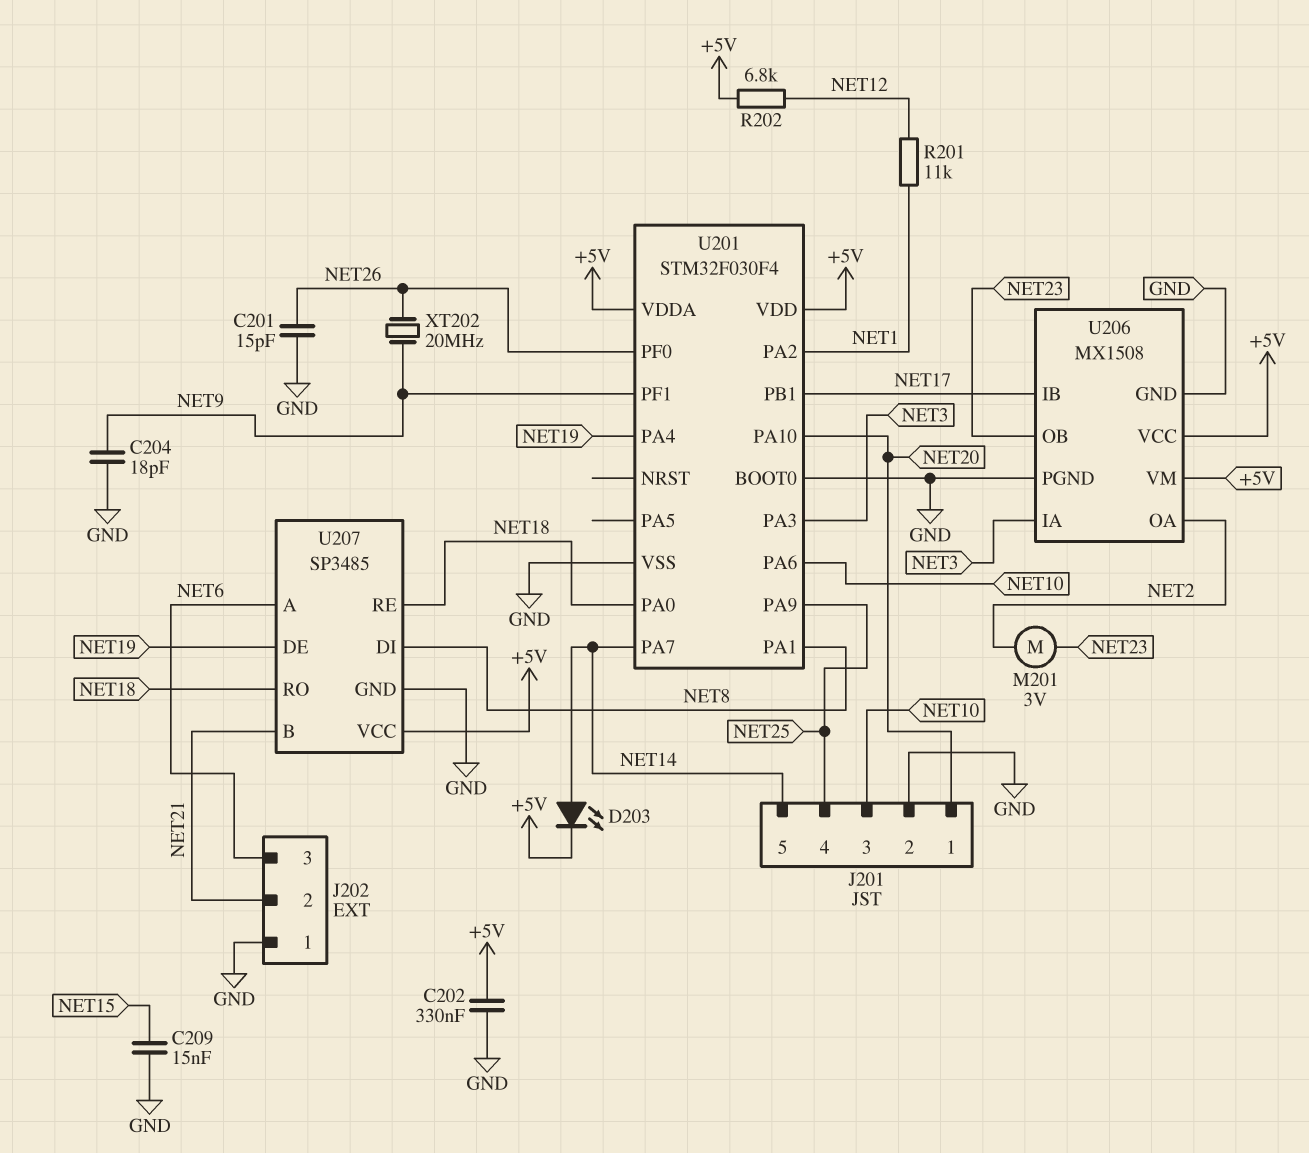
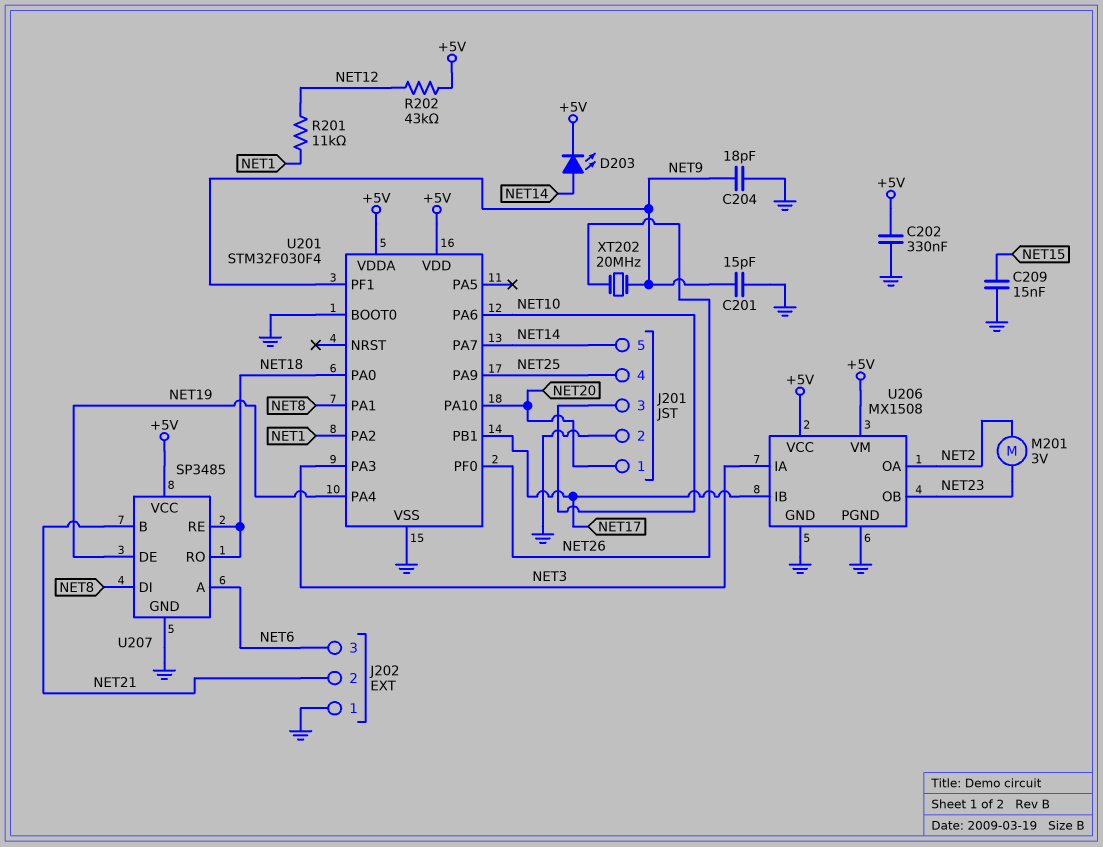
C201: 15pF (GND, NET26) -> 15pF (GND, NET9)
R202: 6.8k (+5V, NET12) -> 43k (+5V, NET12)

